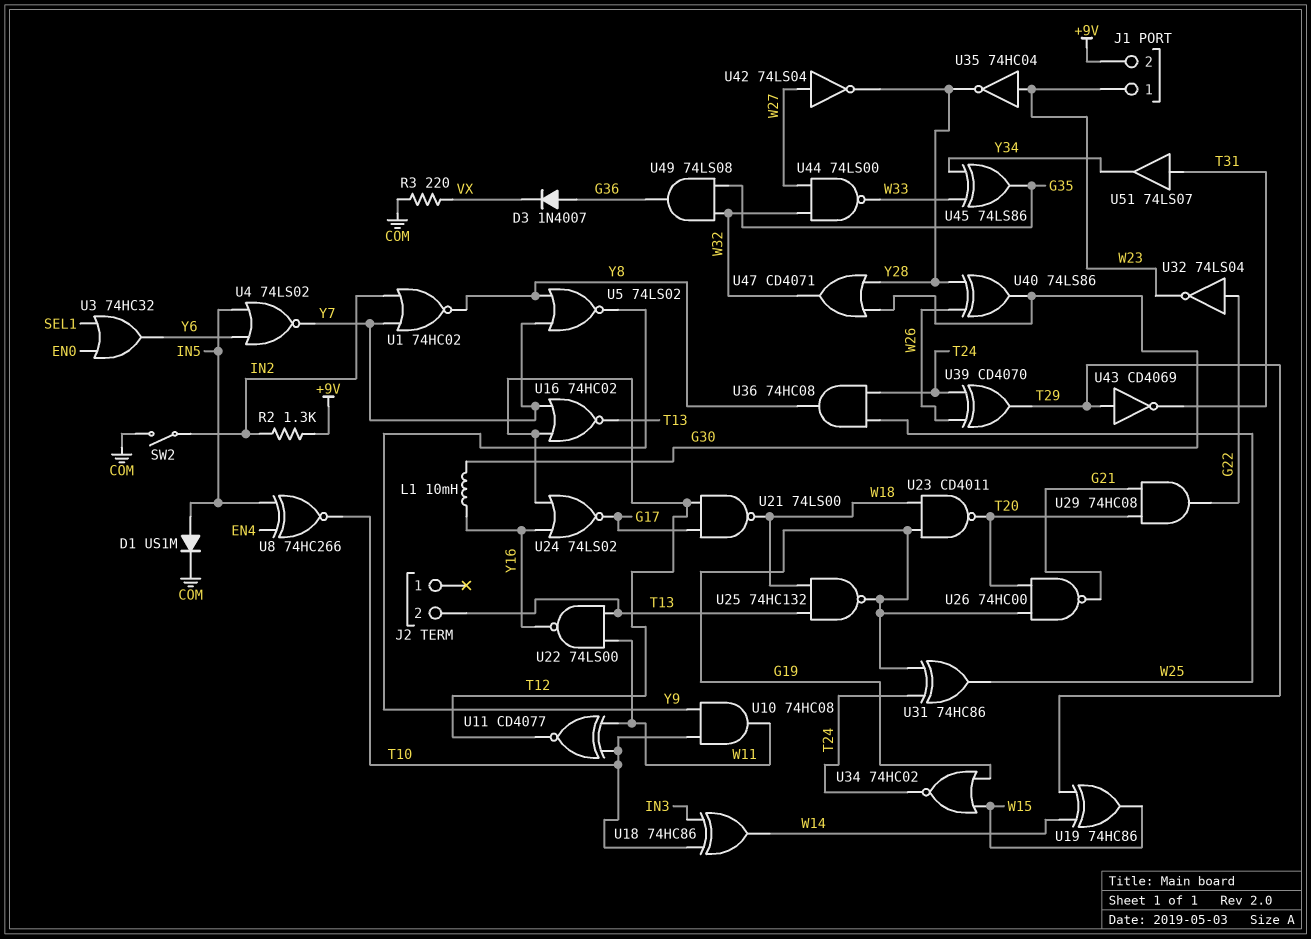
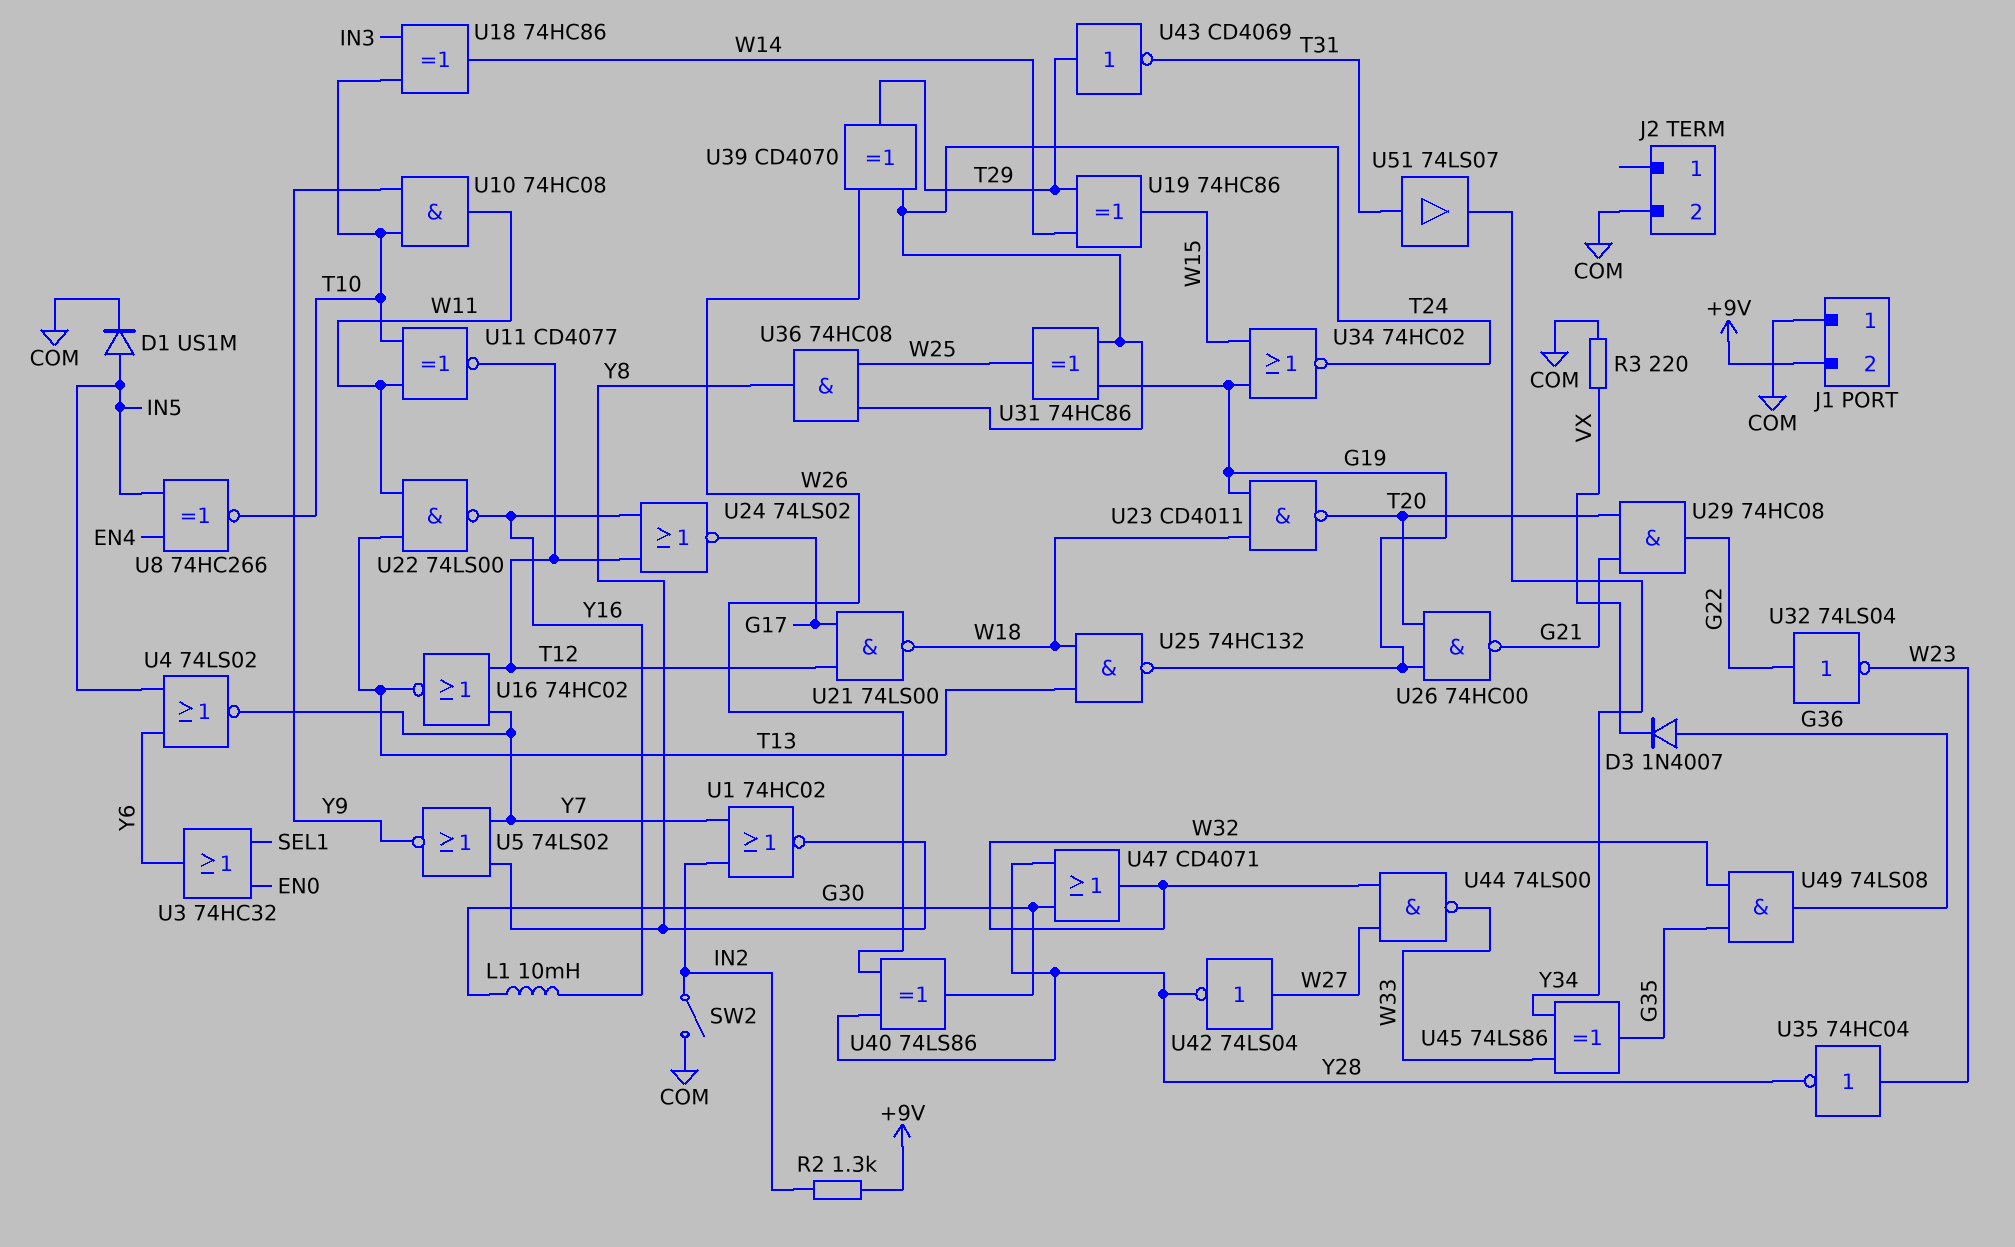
J1 pin 1: W23 -> COM
J2 pin 2: T13 -> COM

